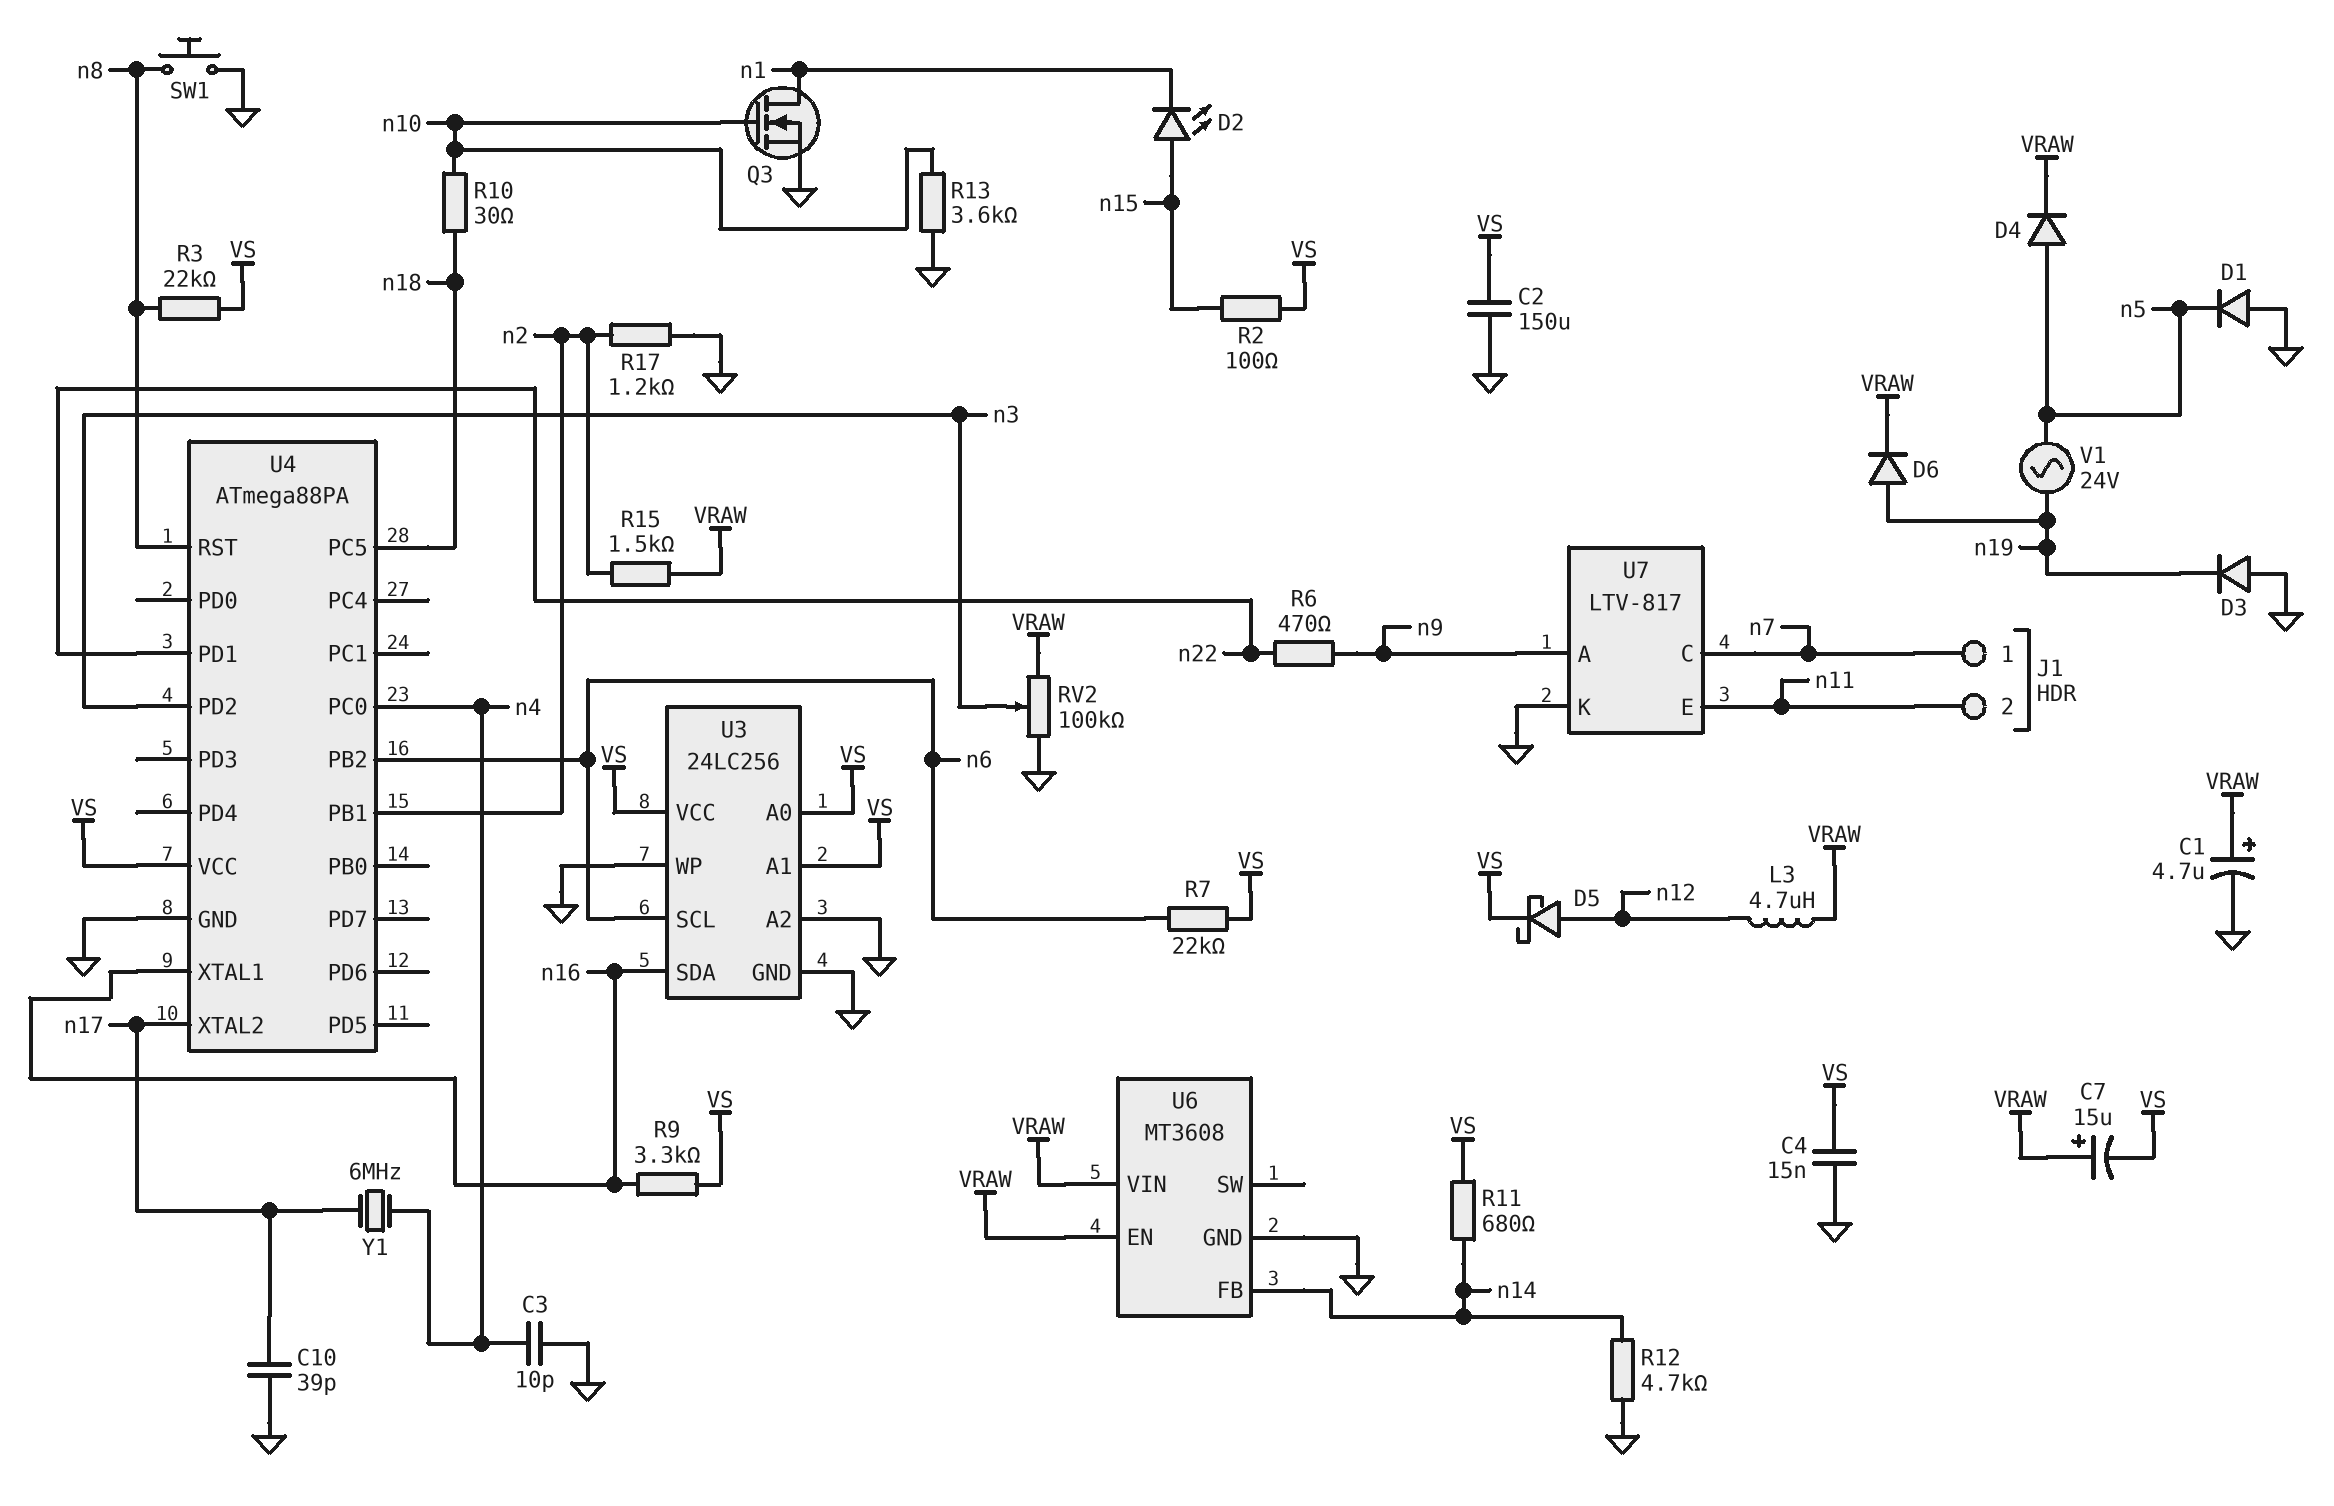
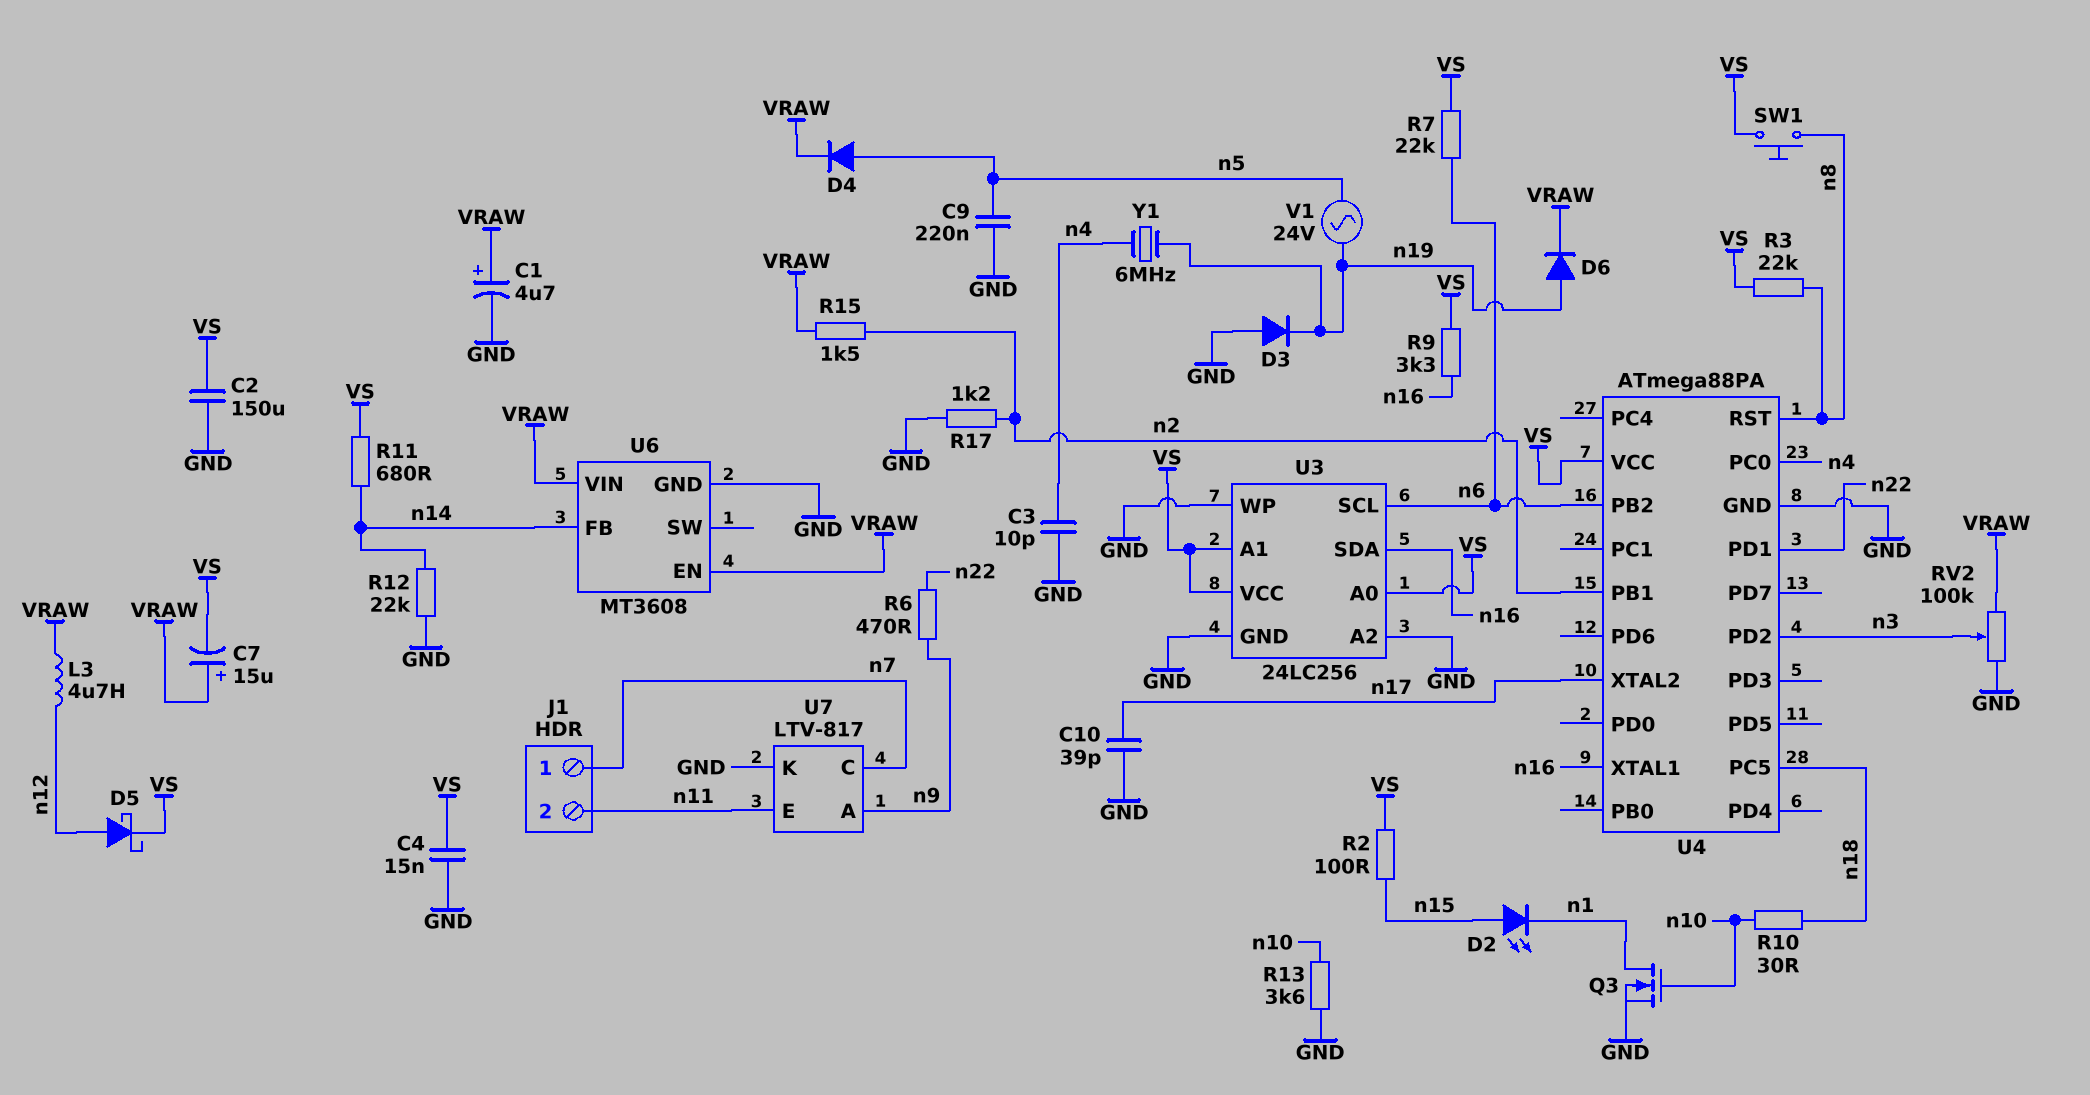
C9: none -> 220nF (GND, n5)
D1: diode (A GND, K n5) -> none
R12: 4.7k (GND, n14) -> 22k (GND, n14)
SW1: button (GND, n8) -> button (VS, n8)
Y1: 6MHz (n4, n17) -> 6MHz (n4, n19)

